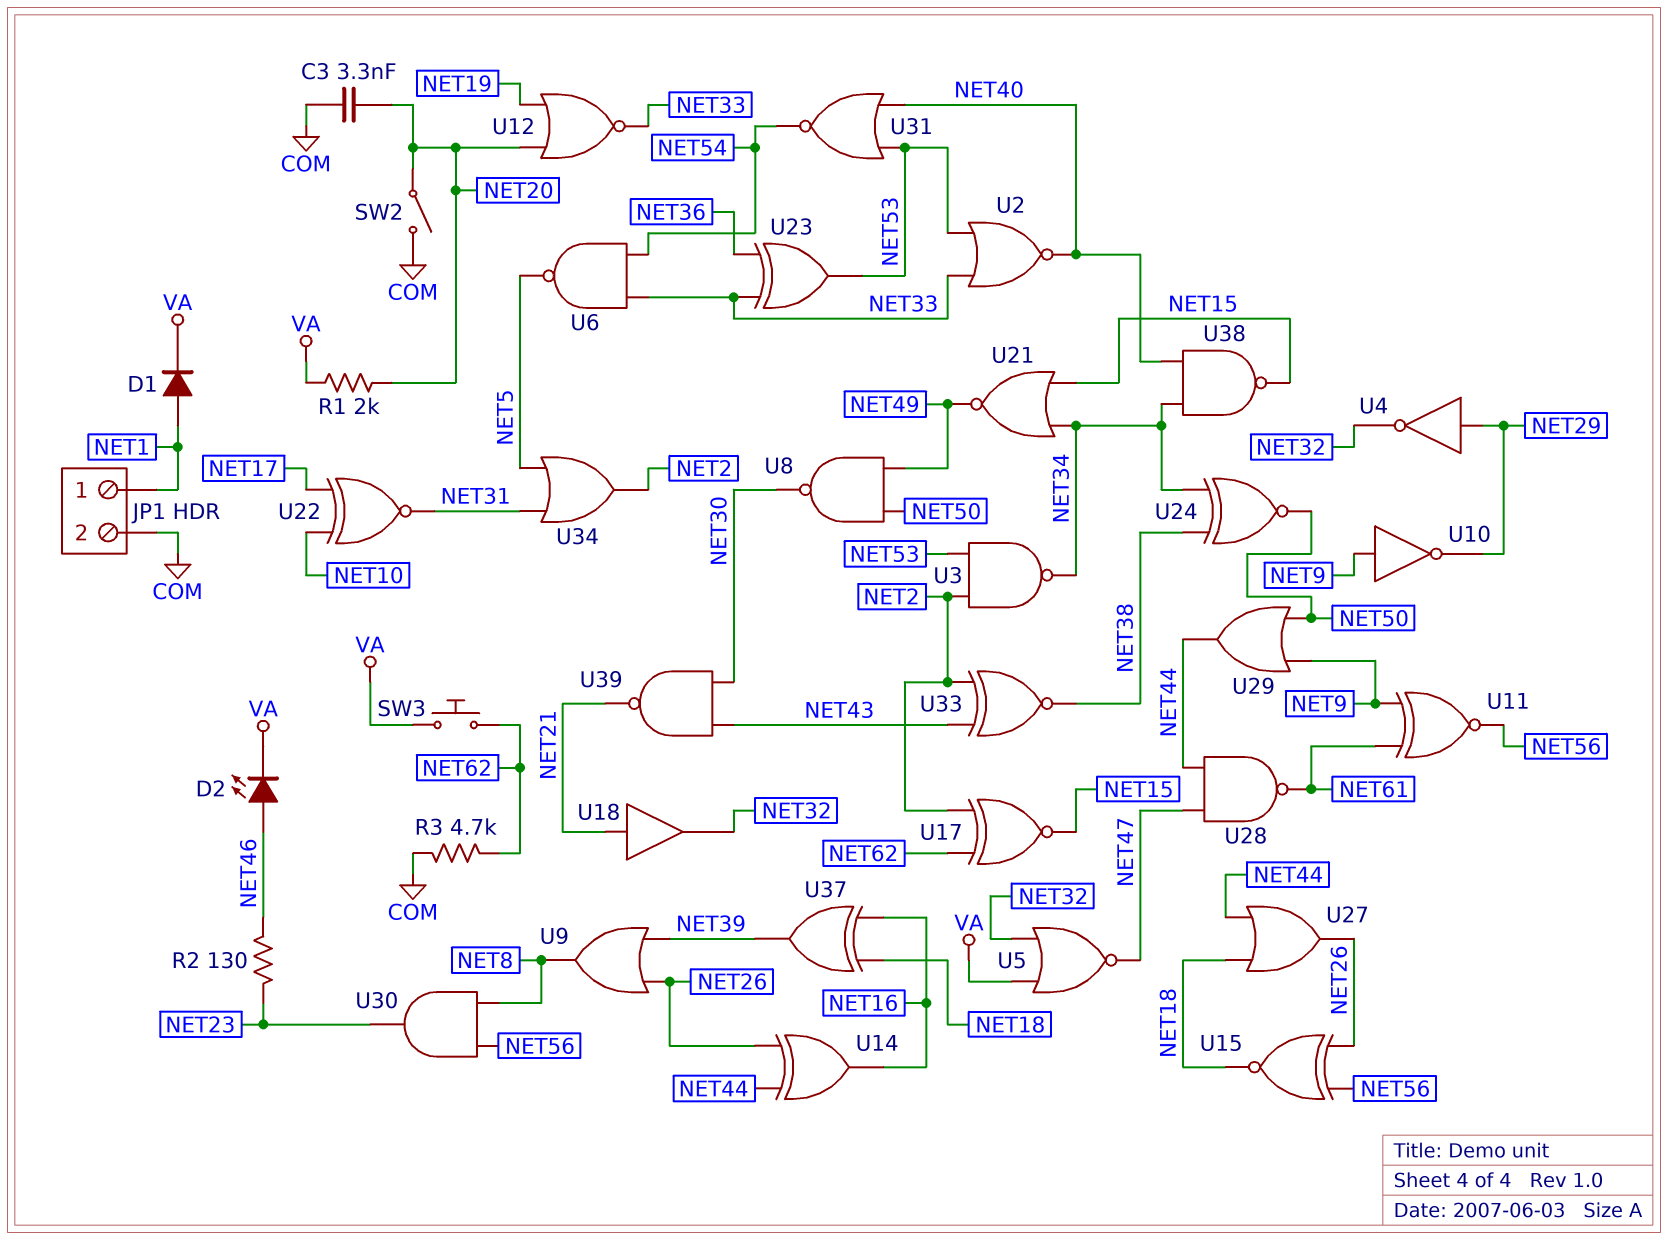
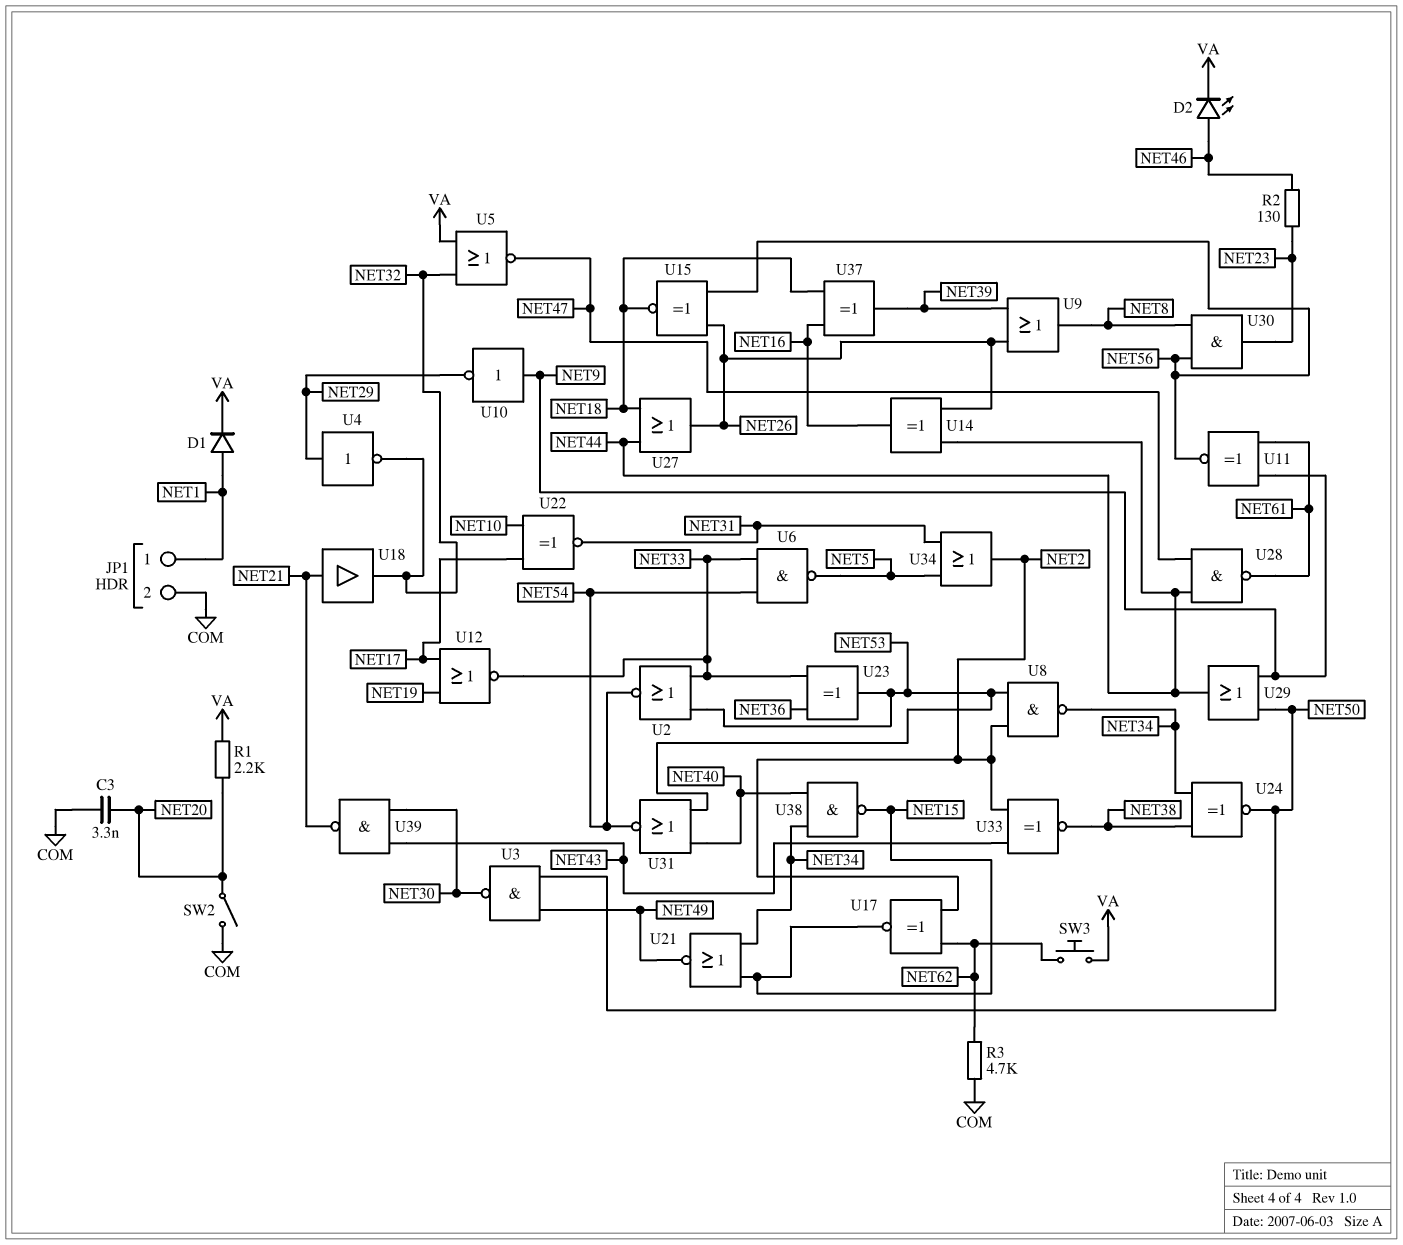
R1: 2k (NET20, VA) -> 2.2k (NET20, VA)
U2: NOR (in NET33, in NET53, out NET40) -> NOR (in NET33, in NET53, out NET54)
U3: NAND (in NET2, in NET53, out NET34) -> NAND (in NET49, in NET50, out NET30)
U8: NAND (in NET49, in NET50, out NET30) -> NAND (in NET2, in NET53, out NET34)
U12: NOR (in NET19, in NET20, out NET33) -> NOR (in NET17, in NET19, out NET33)

